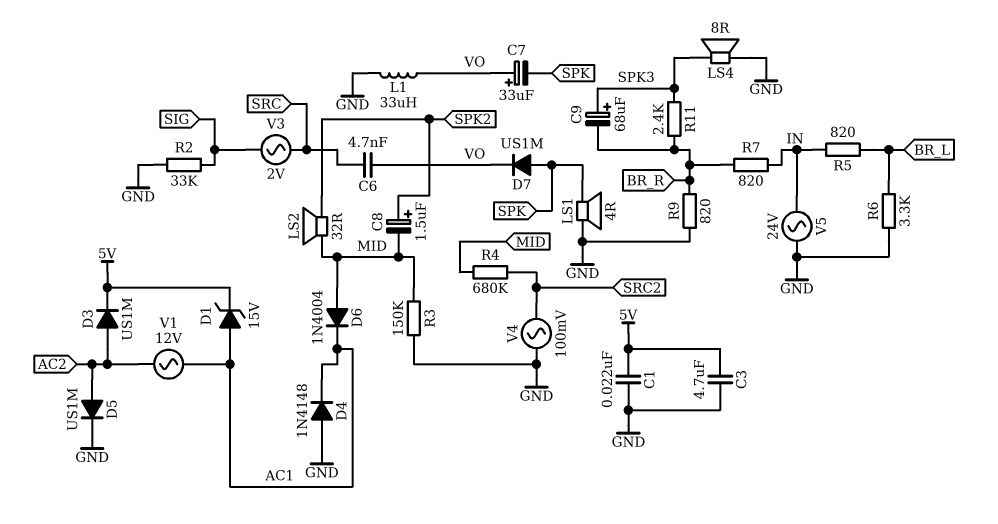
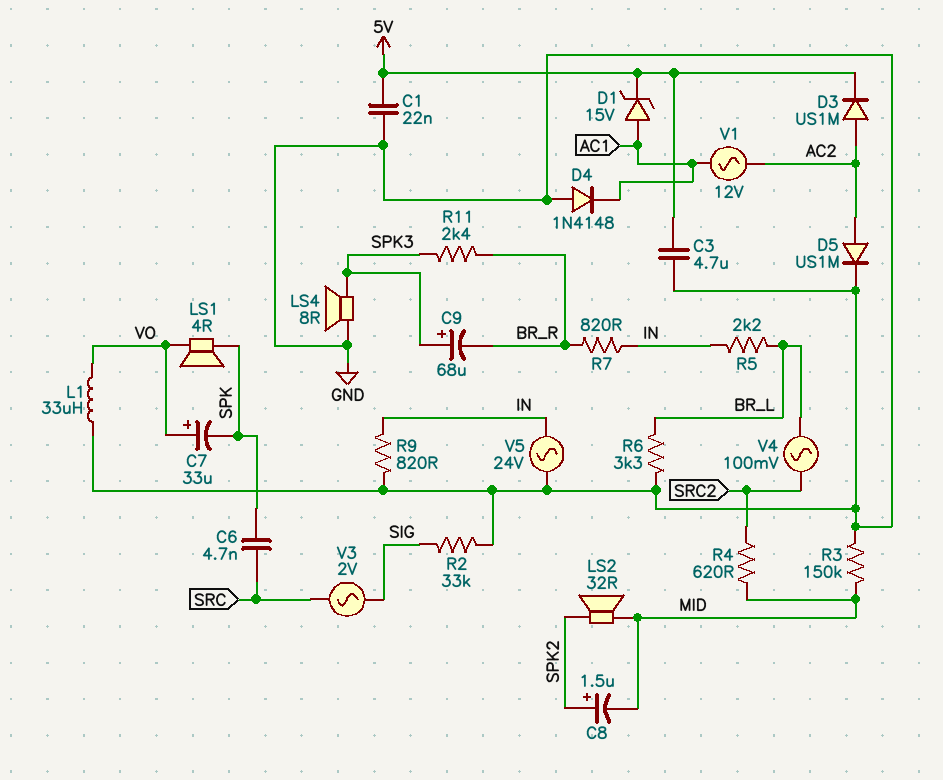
C6: 4.7nF (SRC, VO) -> 4.7nF (SPK, SRC)
D6: diode 1N4004 (A MID, K AC1) -> none
D7: diode US1M (A SPK, K VO) -> none
LS1: speaker 4R (GND, SPK) -> speaker 4R (SPK, VO)
R4: 680k (MID, SRC2) -> 620 (MID, SRC2)
R5: 820 (BR_L, IN) -> 2.2k (BR_L, IN)
R9: 820 (BR_R, GND) -> 820 (GND, IN)
V4: AC 100mV (GND, SRC2) -> AC 100mV (BR_L, SRC2)

